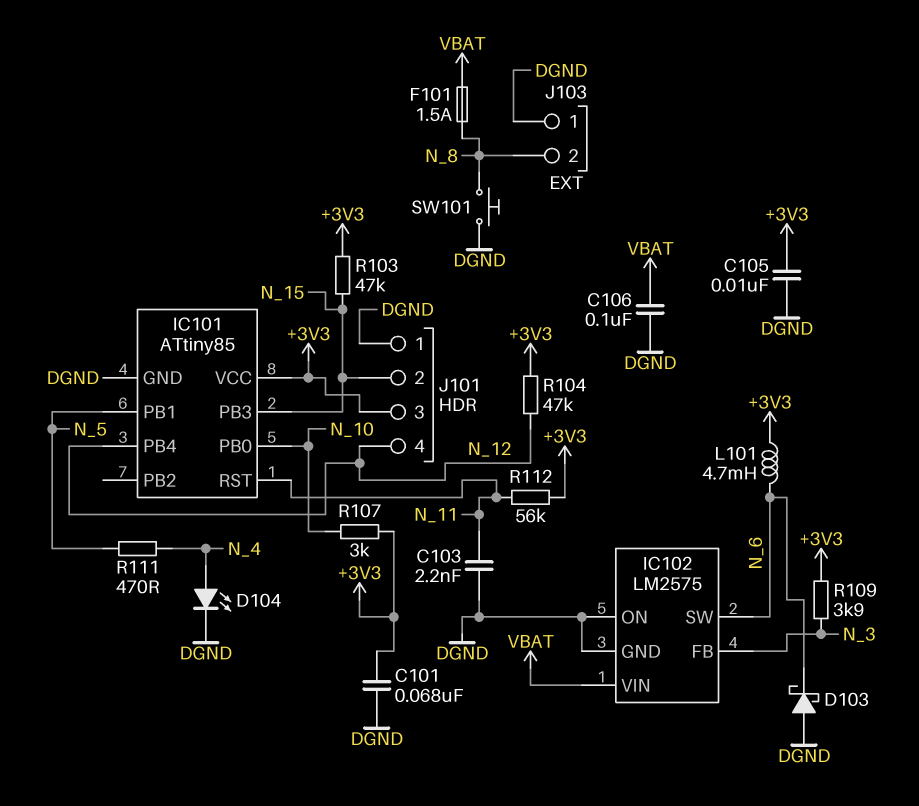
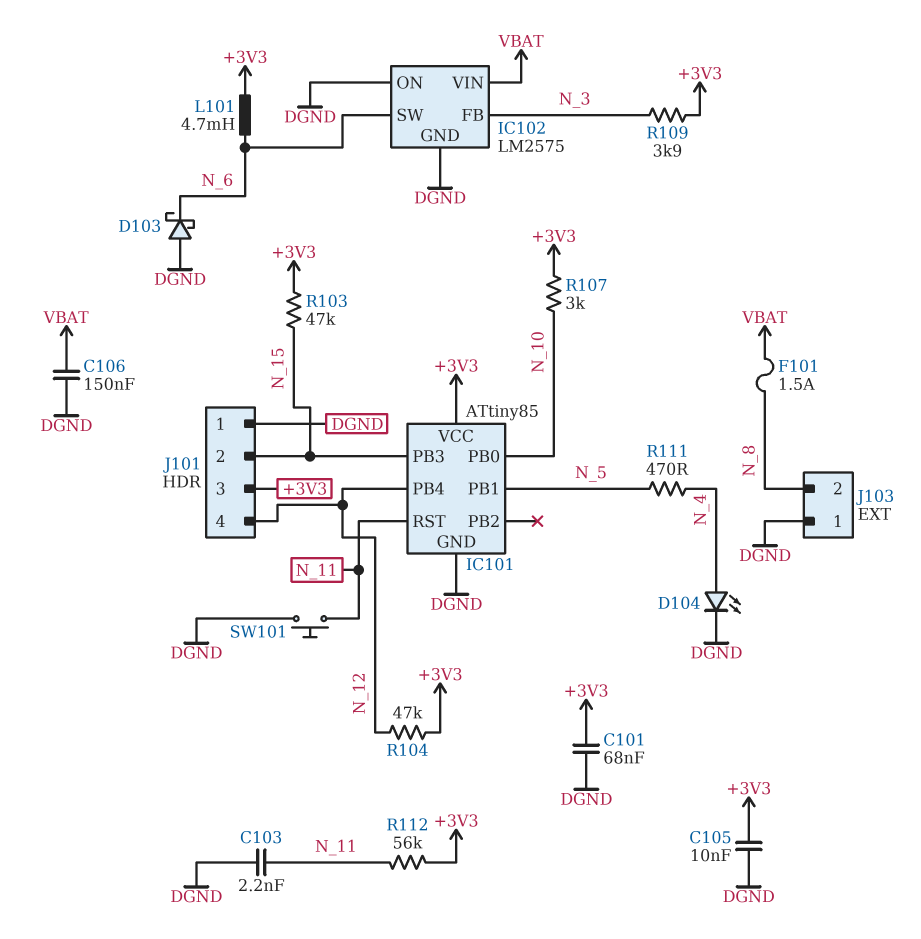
C106: 100nF (DGND, VBAT) -> 150nF (DGND, VBAT)
SW101: button (DGND, N_8) -> button (DGND, N_11)

